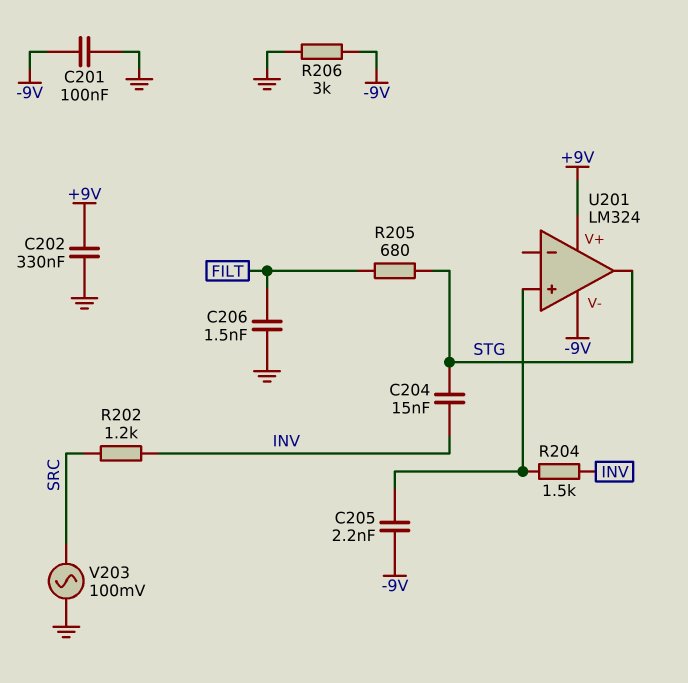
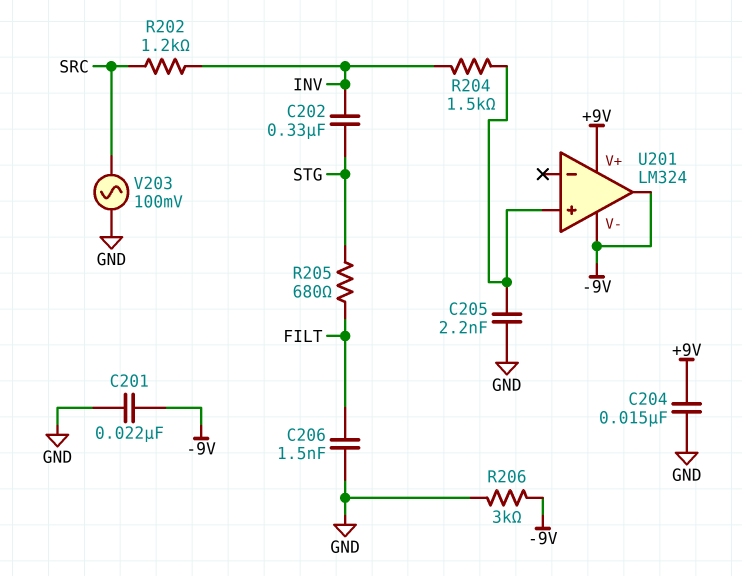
C201: 100nF (-9V, GND) -> 22nF (-9V, GND)
C202: 330nF (+9V, GND) -> 330nF (INV, STG)
C204: 15nF (INV, STG) -> 15nF (+9V, GND)
C205: 2.2nF (-9V, U201/in+) -> 2.2nF (GND, U201/in+)
U201 pin out: STG -> -9V

